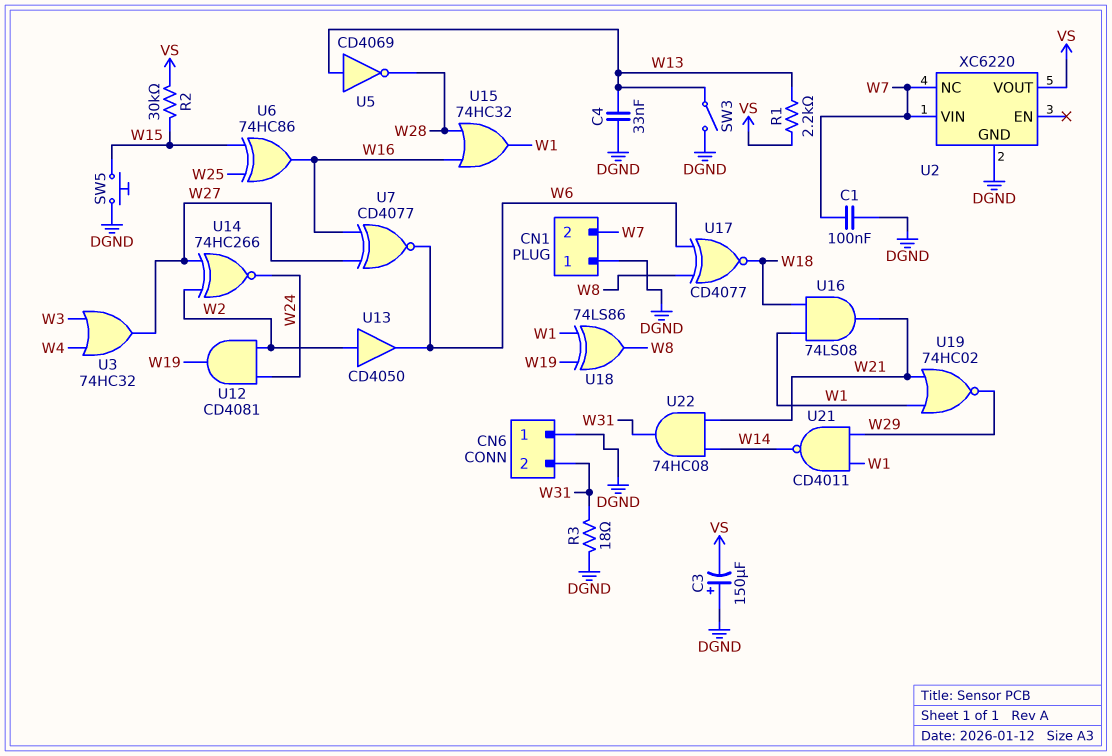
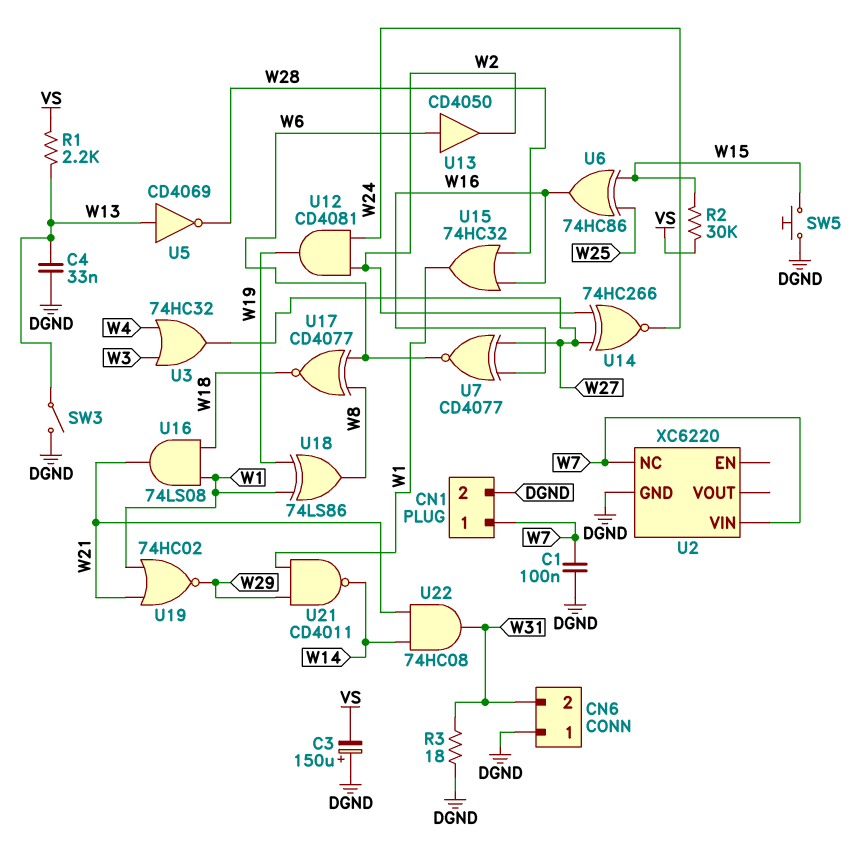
CN1 pin 1: DGND -> W7
CN1 pin 2: W7 -> DGND
U2 pin VOUT: VS -> none
U13: buffer CD4050 (in W2, out W6) -> buffer CD4050 (in W6, out W2)

